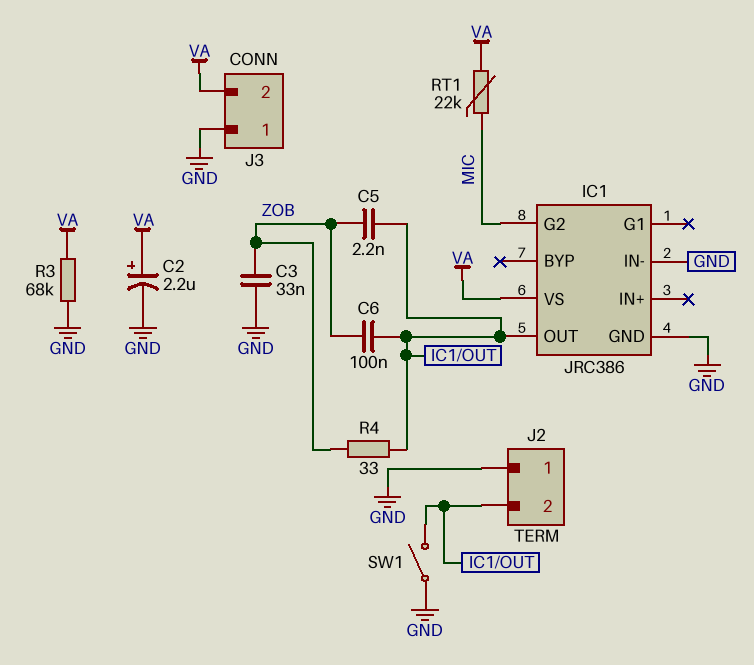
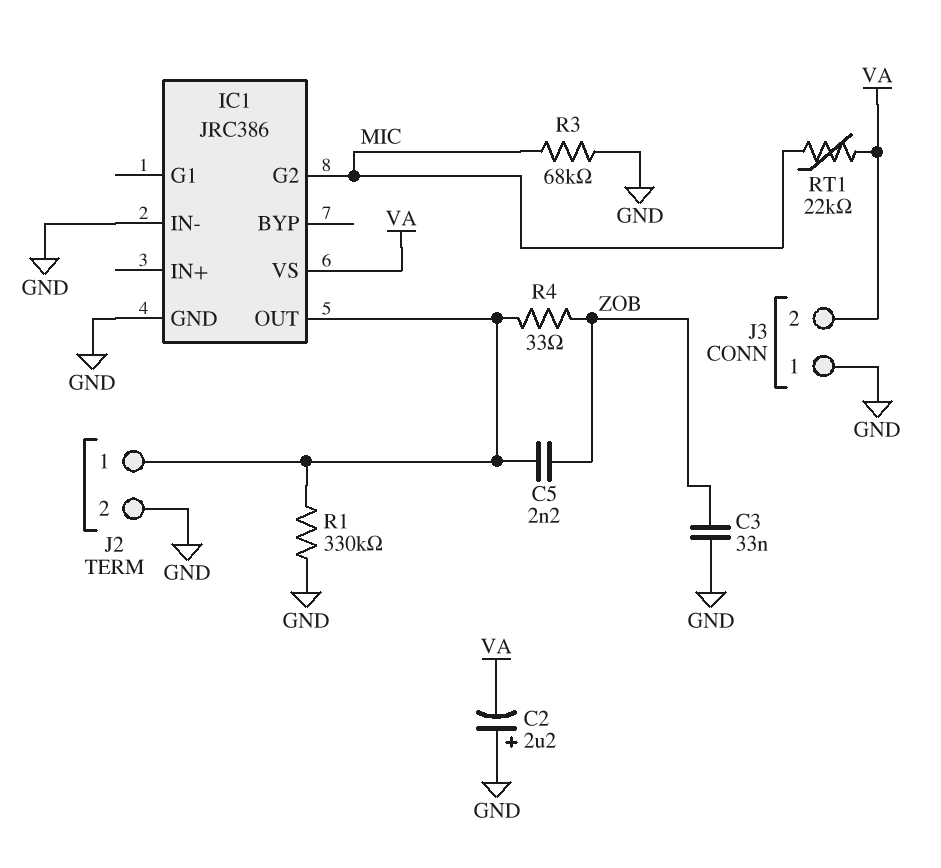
C2: 2.2uF (plus VA, minus GND) -> 2.2uF (plus GND, minus VA)
C6: 100nF (IC1/OUT, ZOB) -> none
J2 pin 1: GND -> IC1/OUT
J2 pin 2: IC1/OUT -> GND
R1: none -> 330k (GND, IC1/OUT)
R3: 68k (GND, VA) -> 68k (GND, MIC)
SW1: switch (GND, IC1/OUT) -> none

